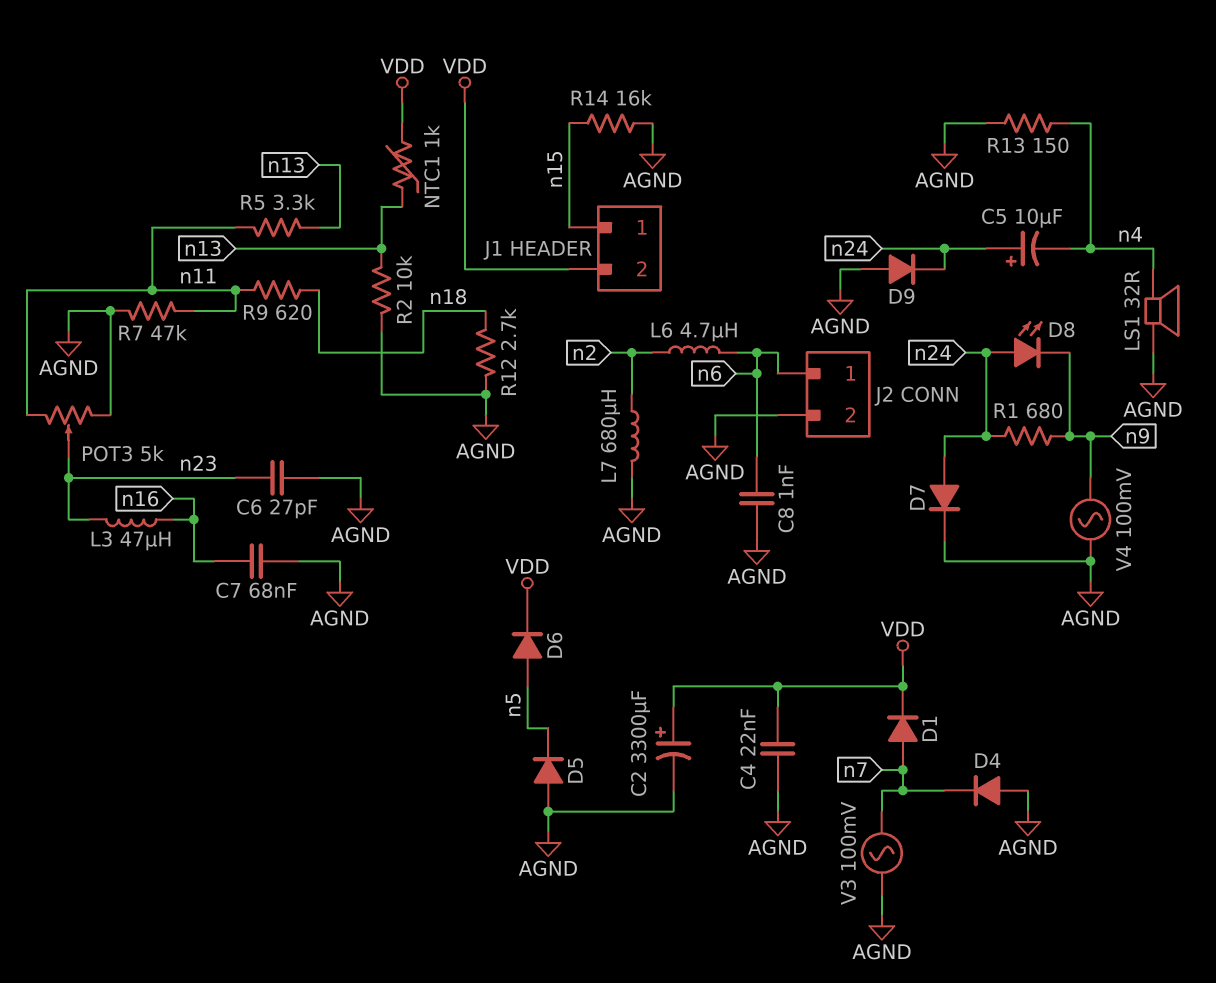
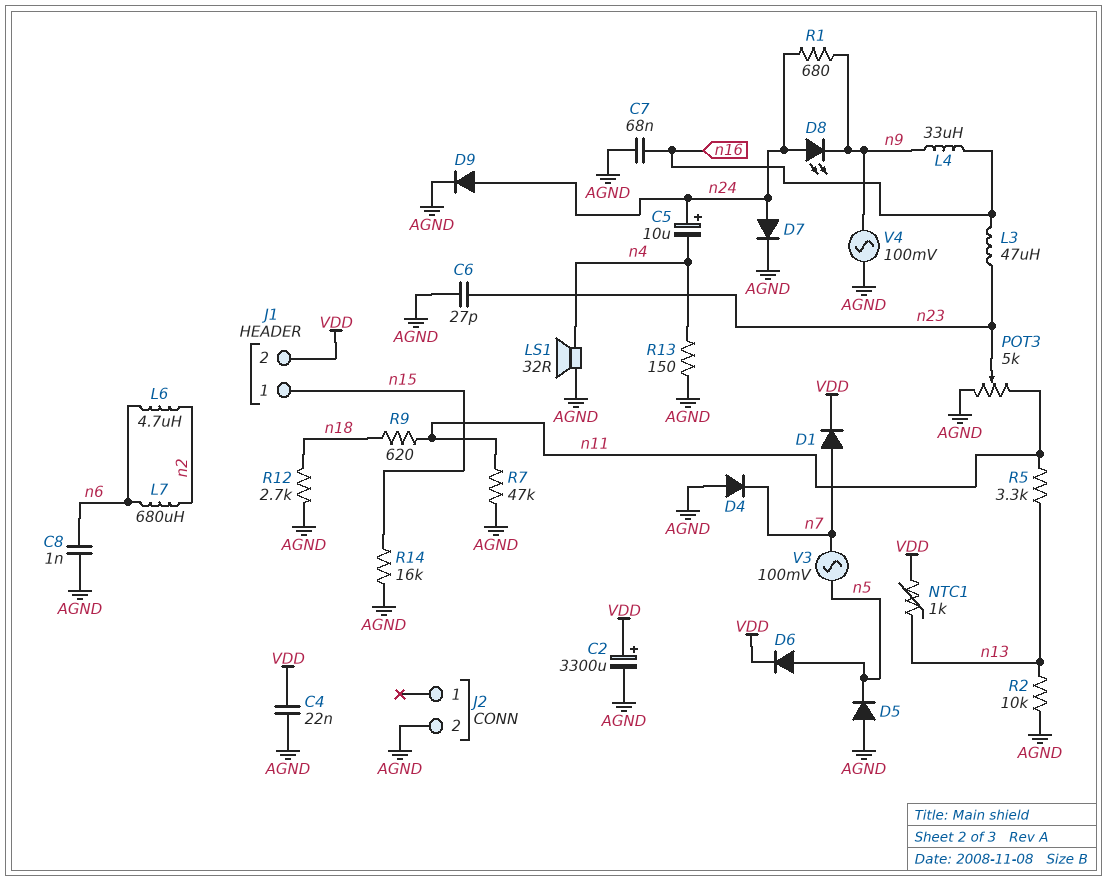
D9: diode (A AGND, K n24) -> diode (A n24, K AGND)
J2 pin 1: n6 -> none
L4: none -> 33uH (n9, n16)
L7: 680uH (AGND, n2) -> 680uH (n2, n6)
V3: AC 100mV (AGND, n7) -> AC 100mV (n5, n7)

